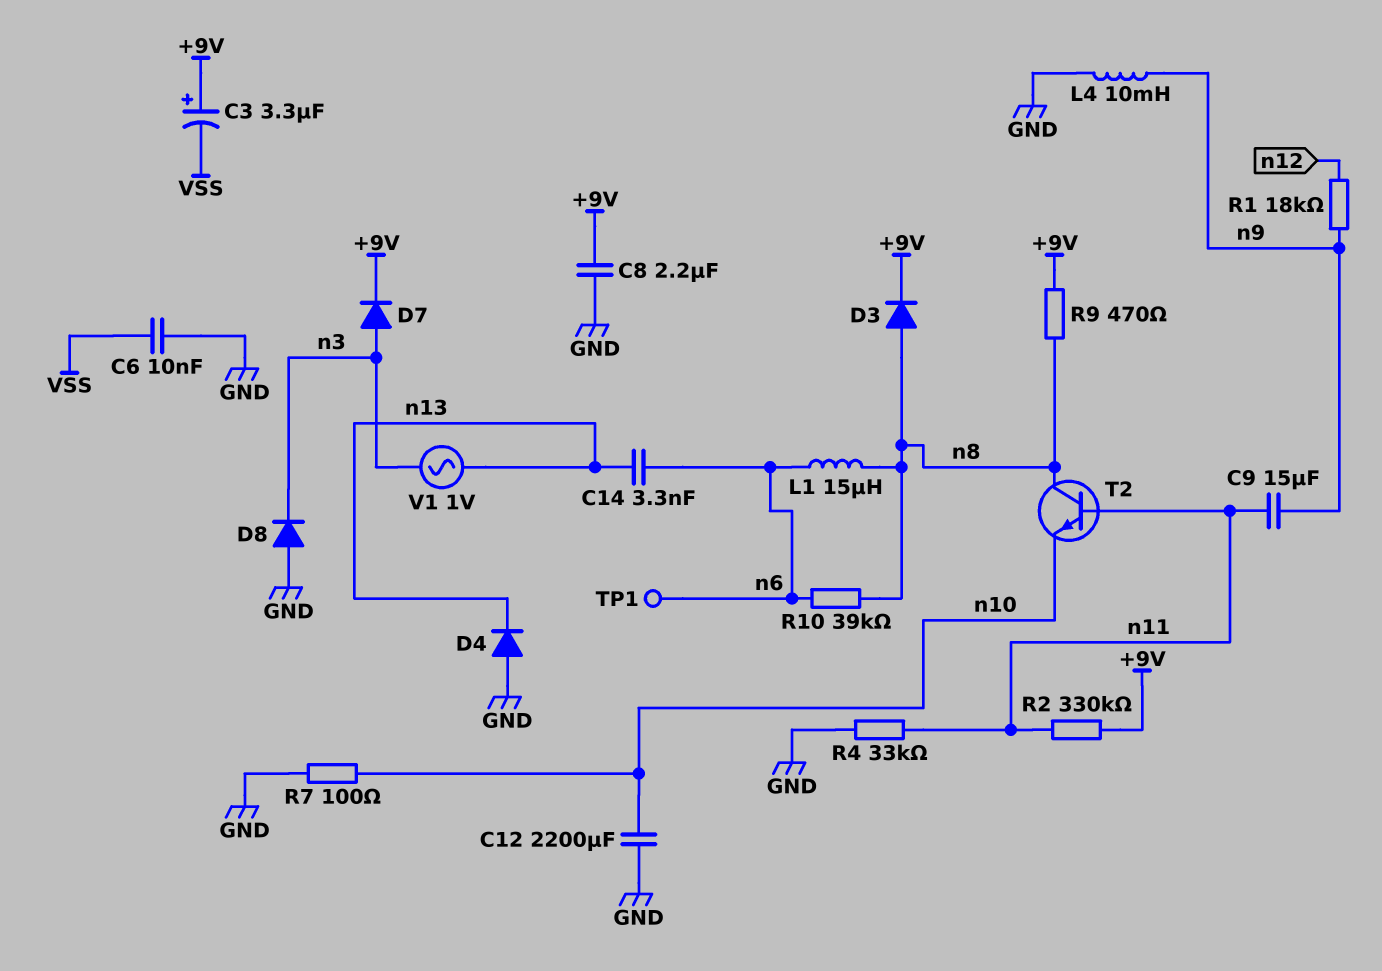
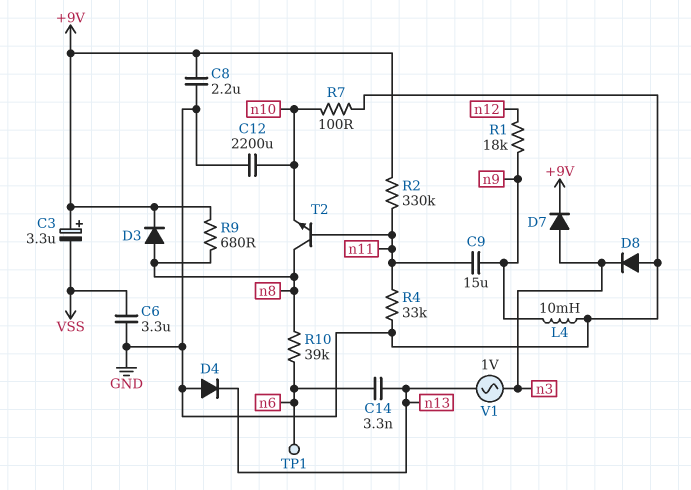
C6: 10nF (GND, VSS) -> 3.3uF (GND, VSS)
L1: 15uH (n6, n8) -> none
R9: 470 (+9V, n8) -> 680 (+9V, n8)

